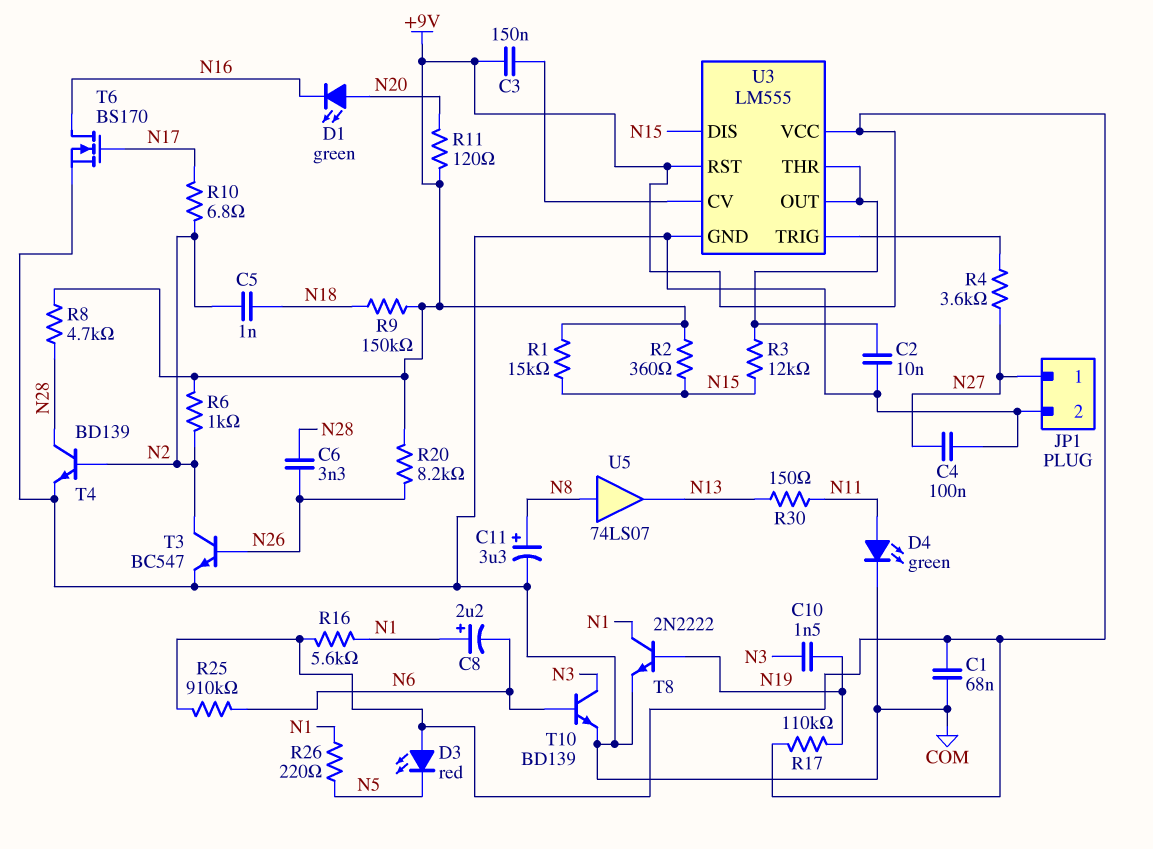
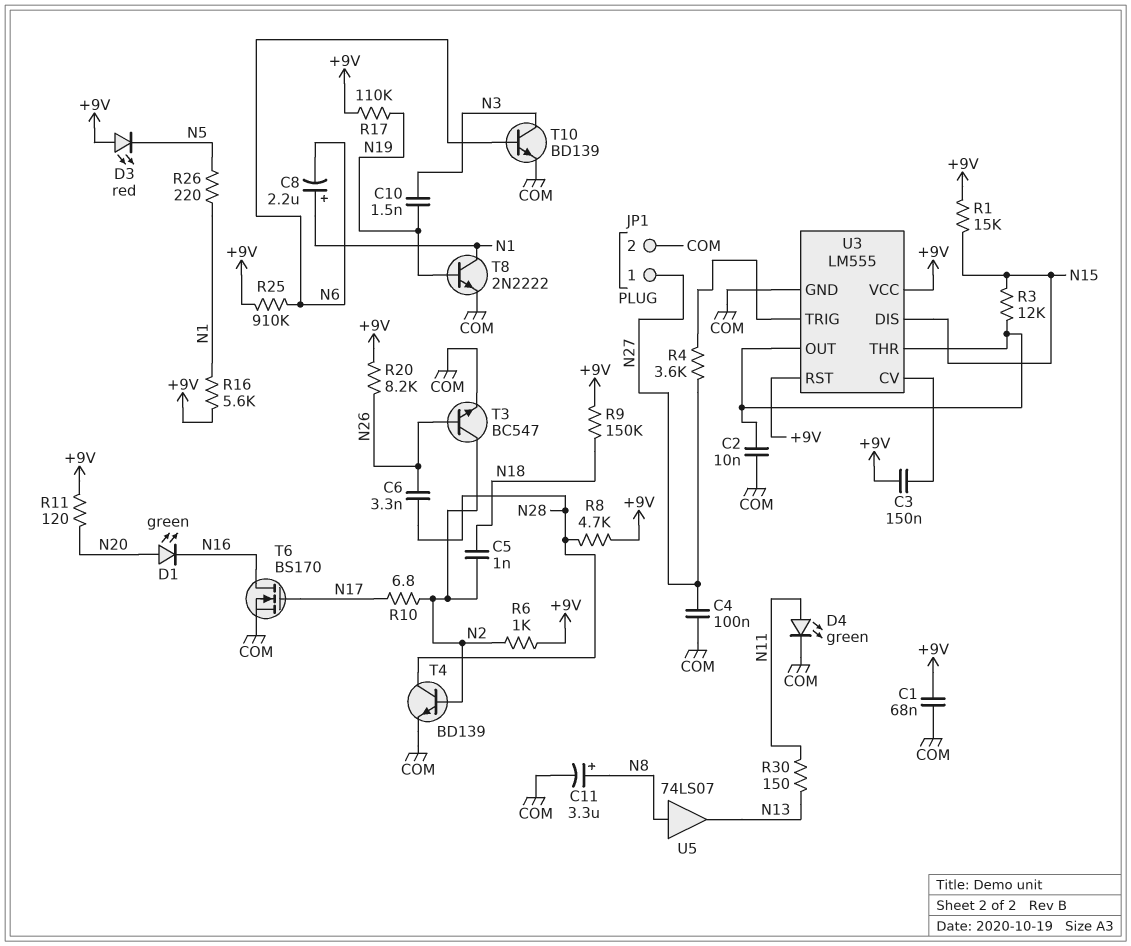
R2: 360 (+9V, N15) -> none

